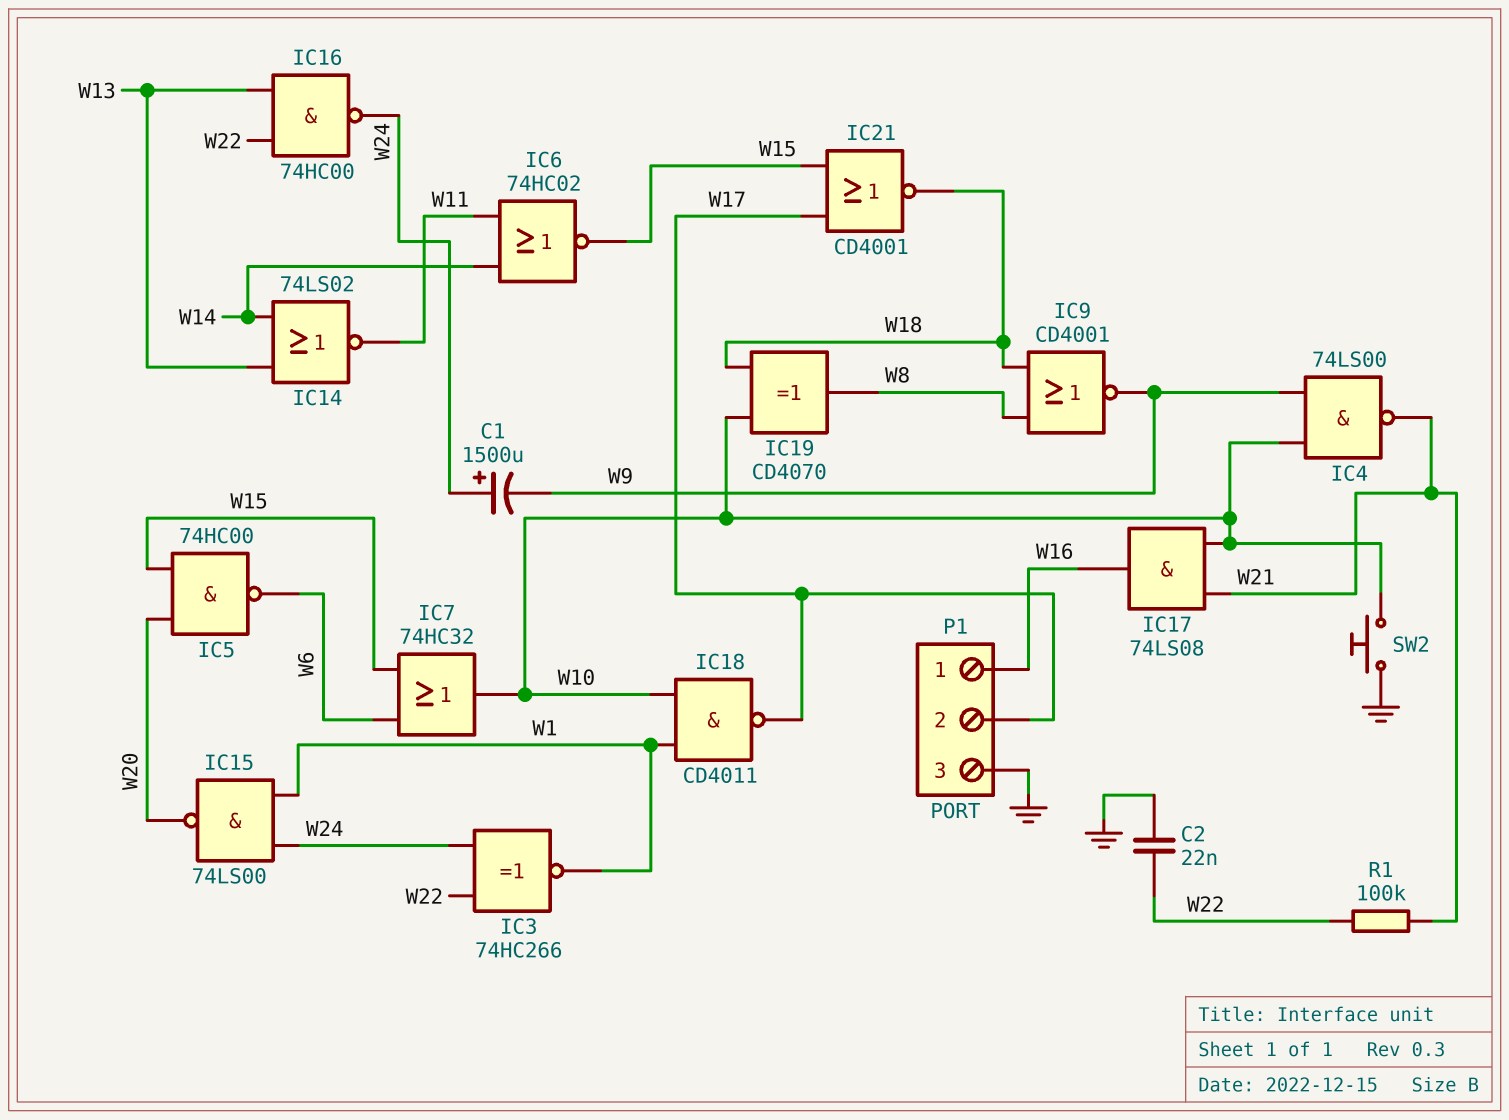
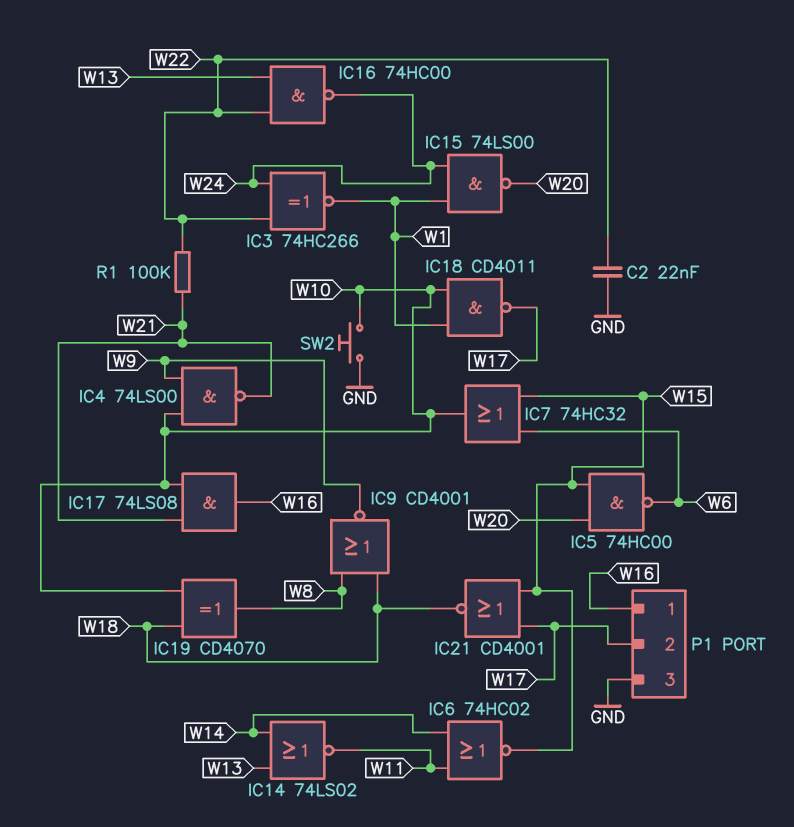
C1: 1500uF (plus W24, minus W9) -> none

